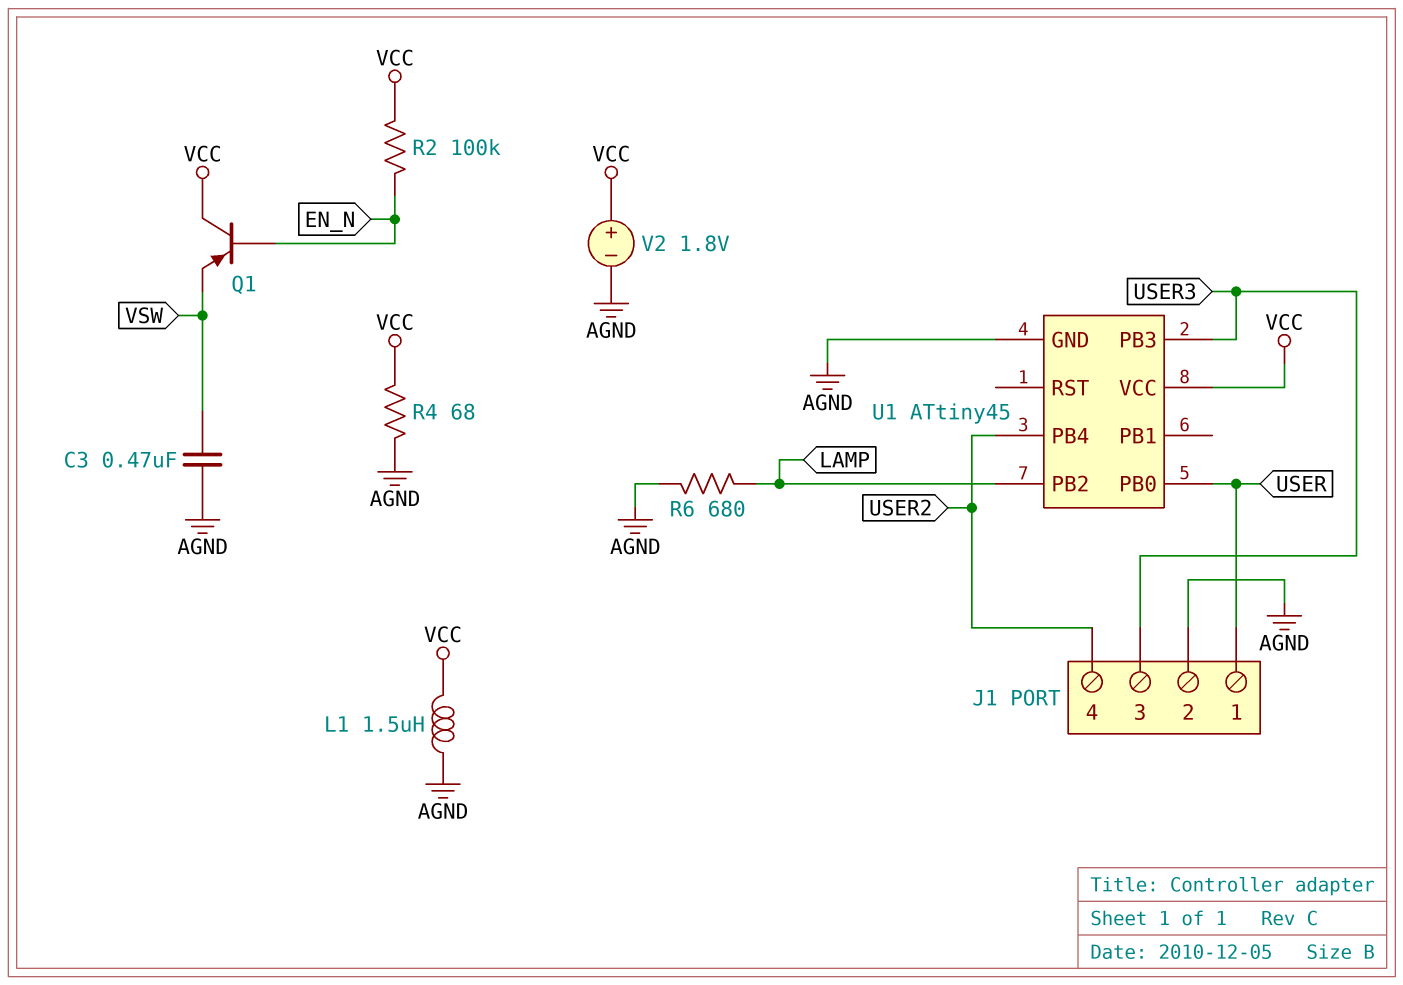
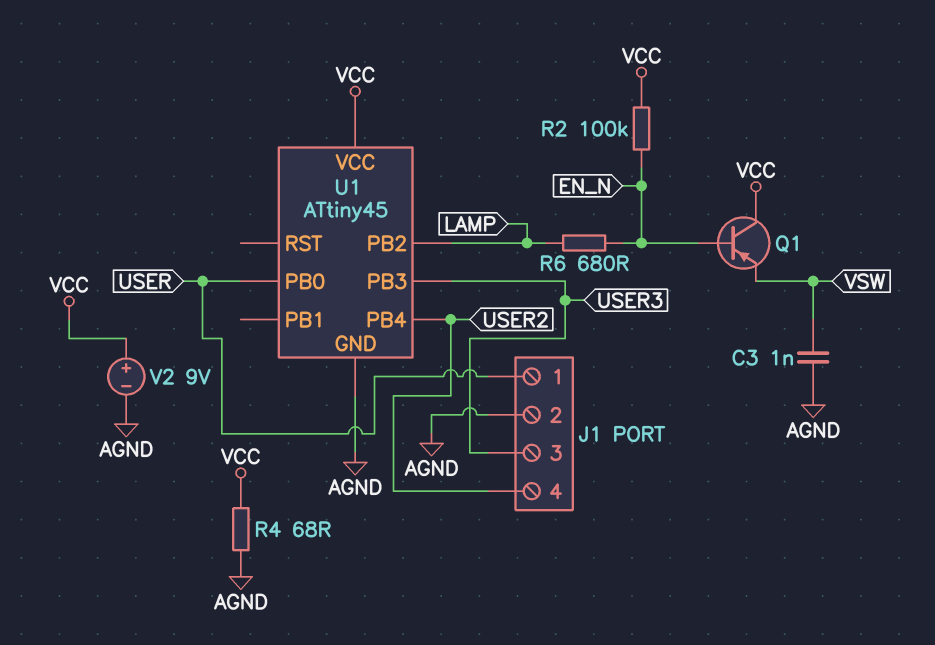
C3: 470nF (AGND, VSW) -> 1nF (AGND, VSW)
L1: 1.5uH (AGND, VCC) -> none
R6: 680 (AGND, LAMP) -> 680 (EN_N, LAMP)
V2: 1.8V (plus VCC, minus AGND) -> 9V (plus VCC, minus AGND)

